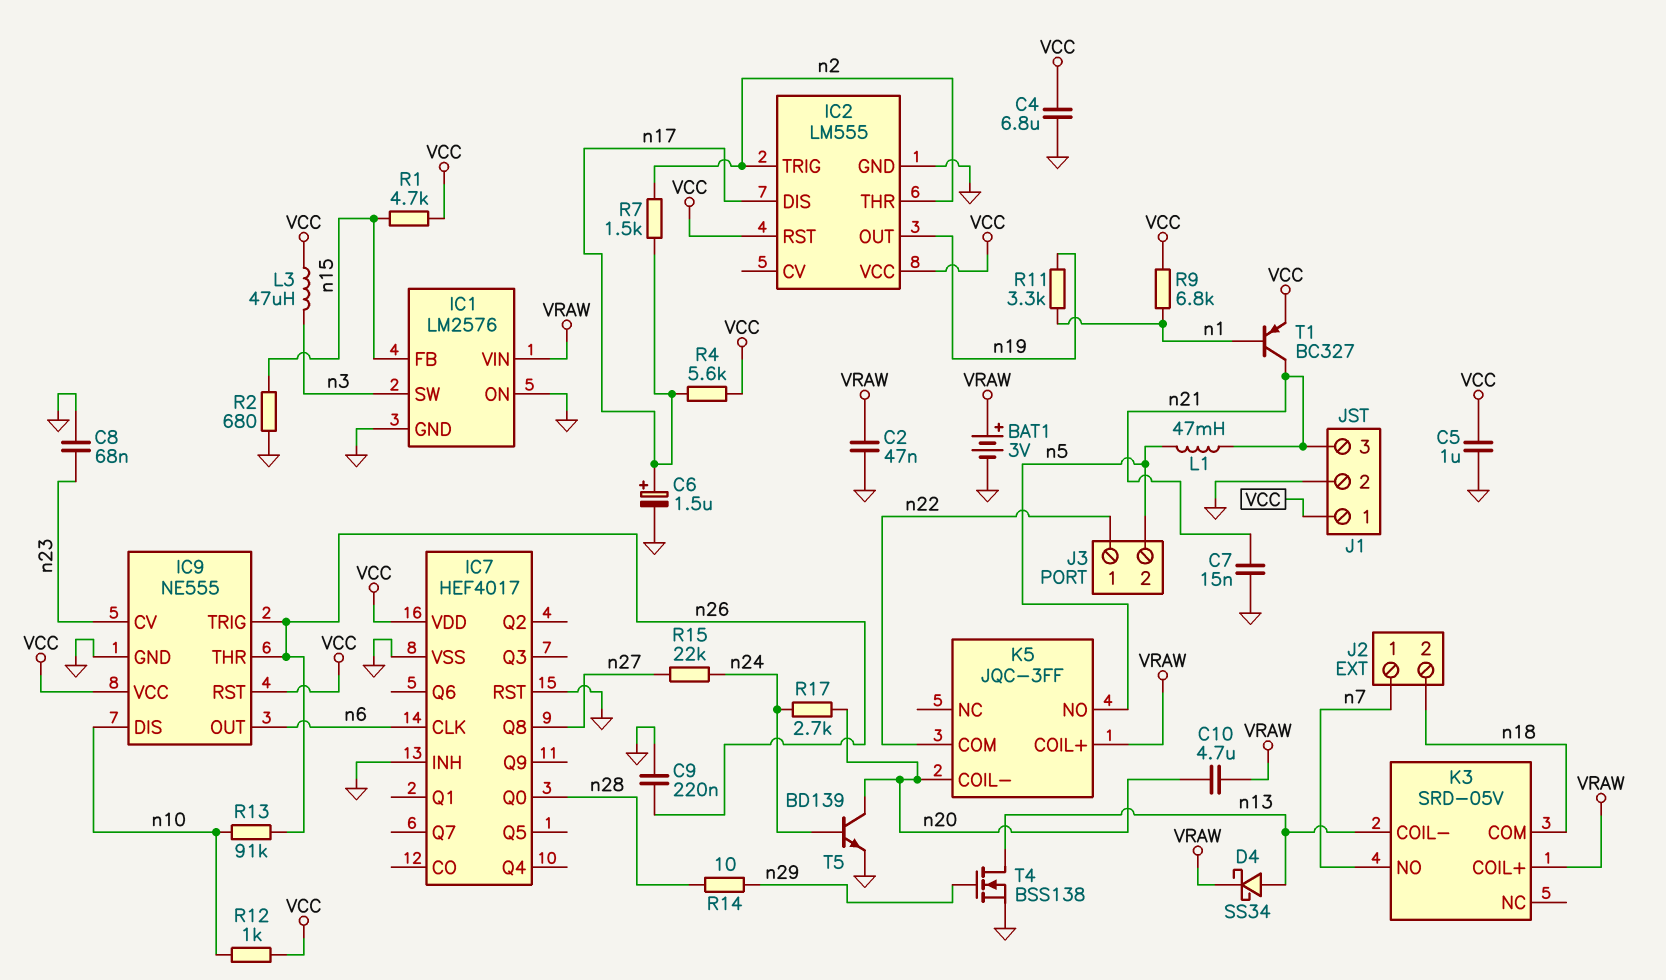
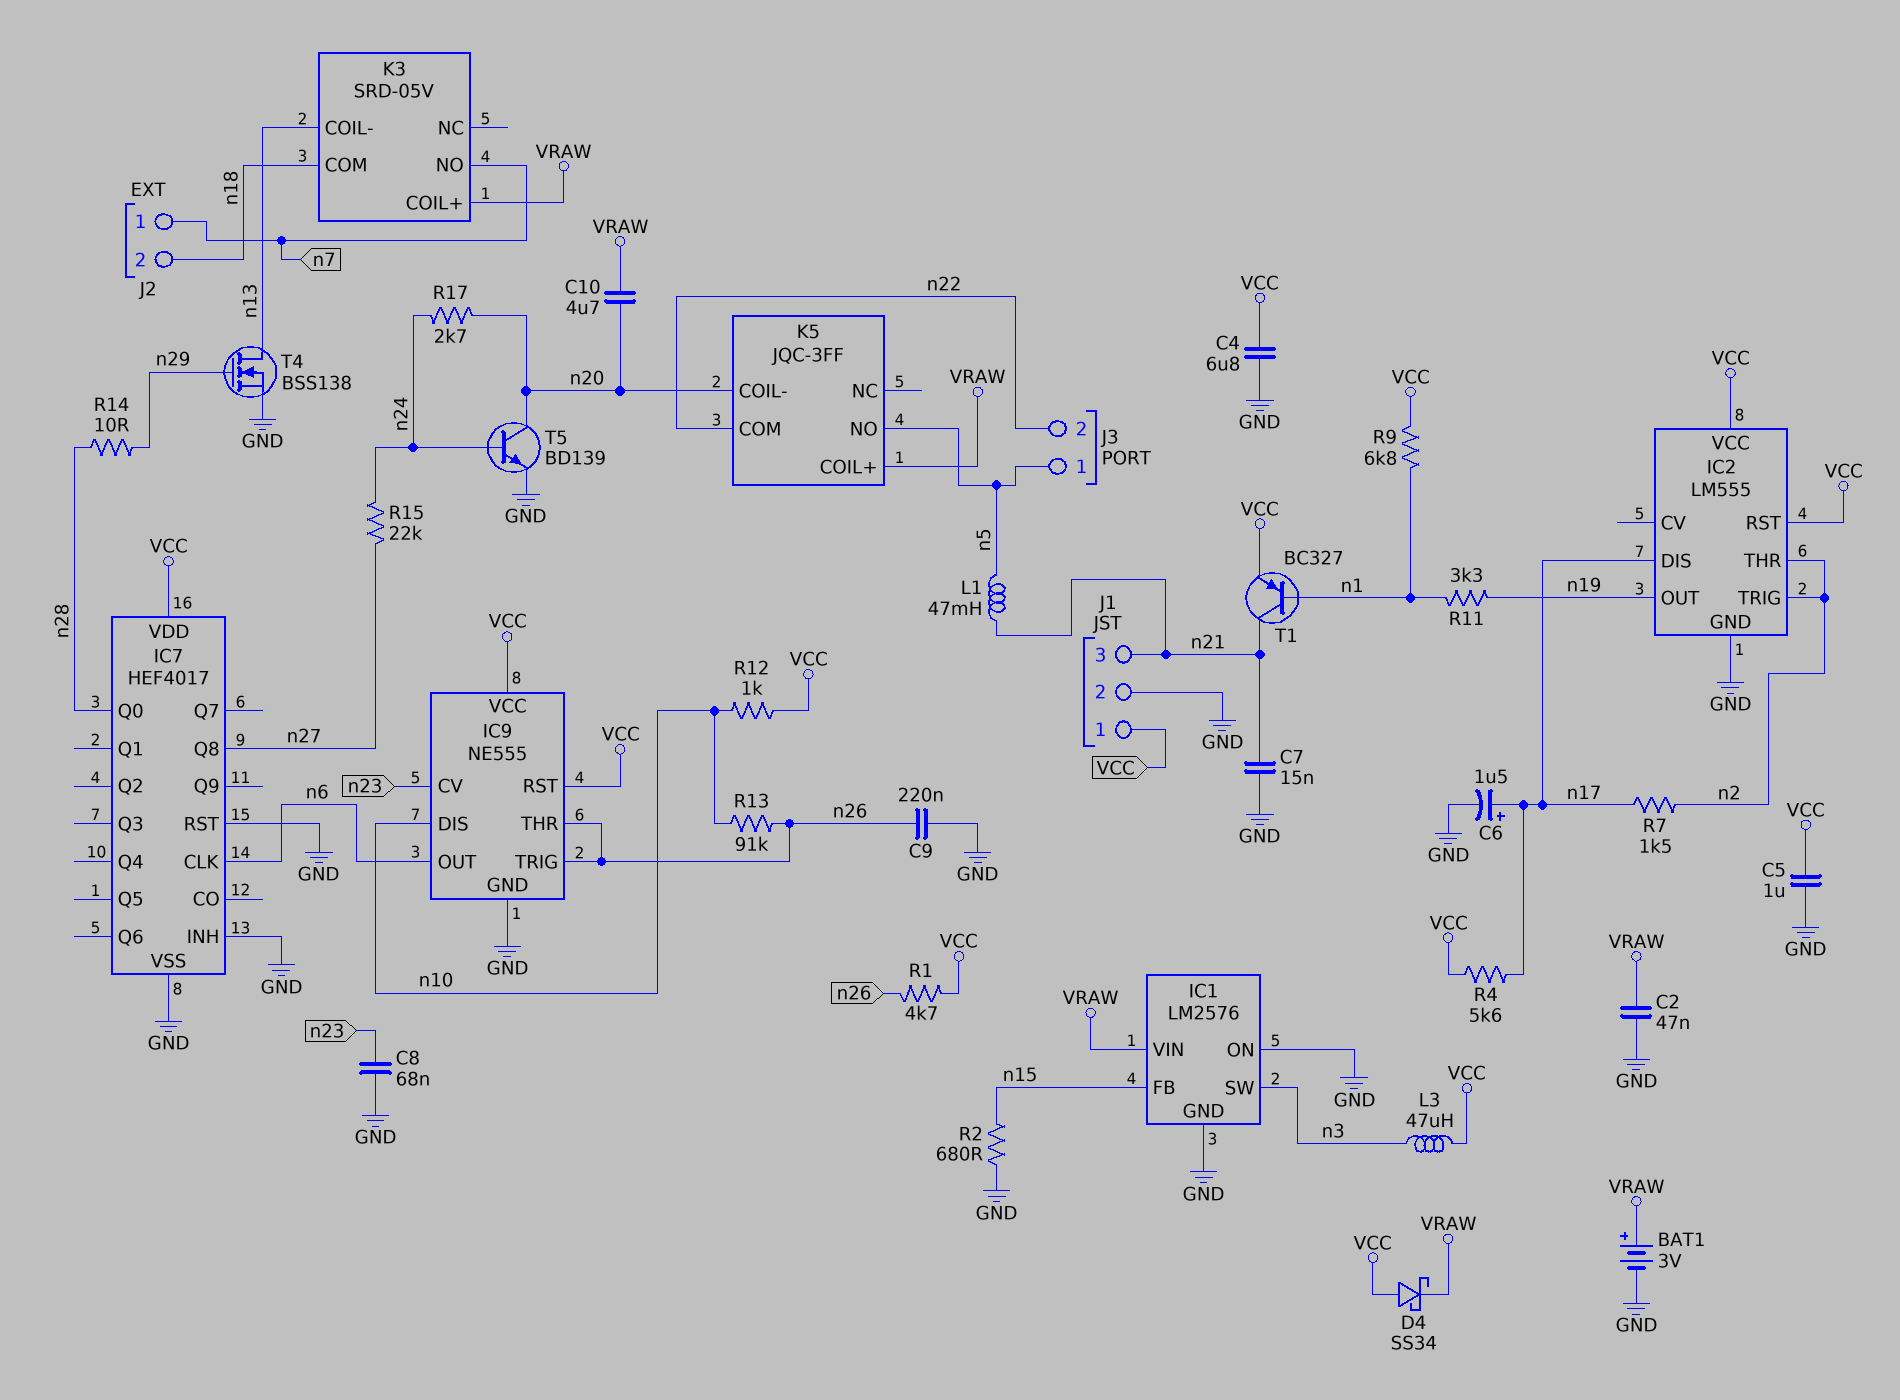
D4: schottky SS34 (A n13, K VRAW) -> schottky SS34 (A VCC, K VRAW)
J3 pin 1: n22 -> n5
J3 pin 2: n5 -> n22
R1: 4.7k (VCC, n15) -> 4.7k (VCC, n26)

